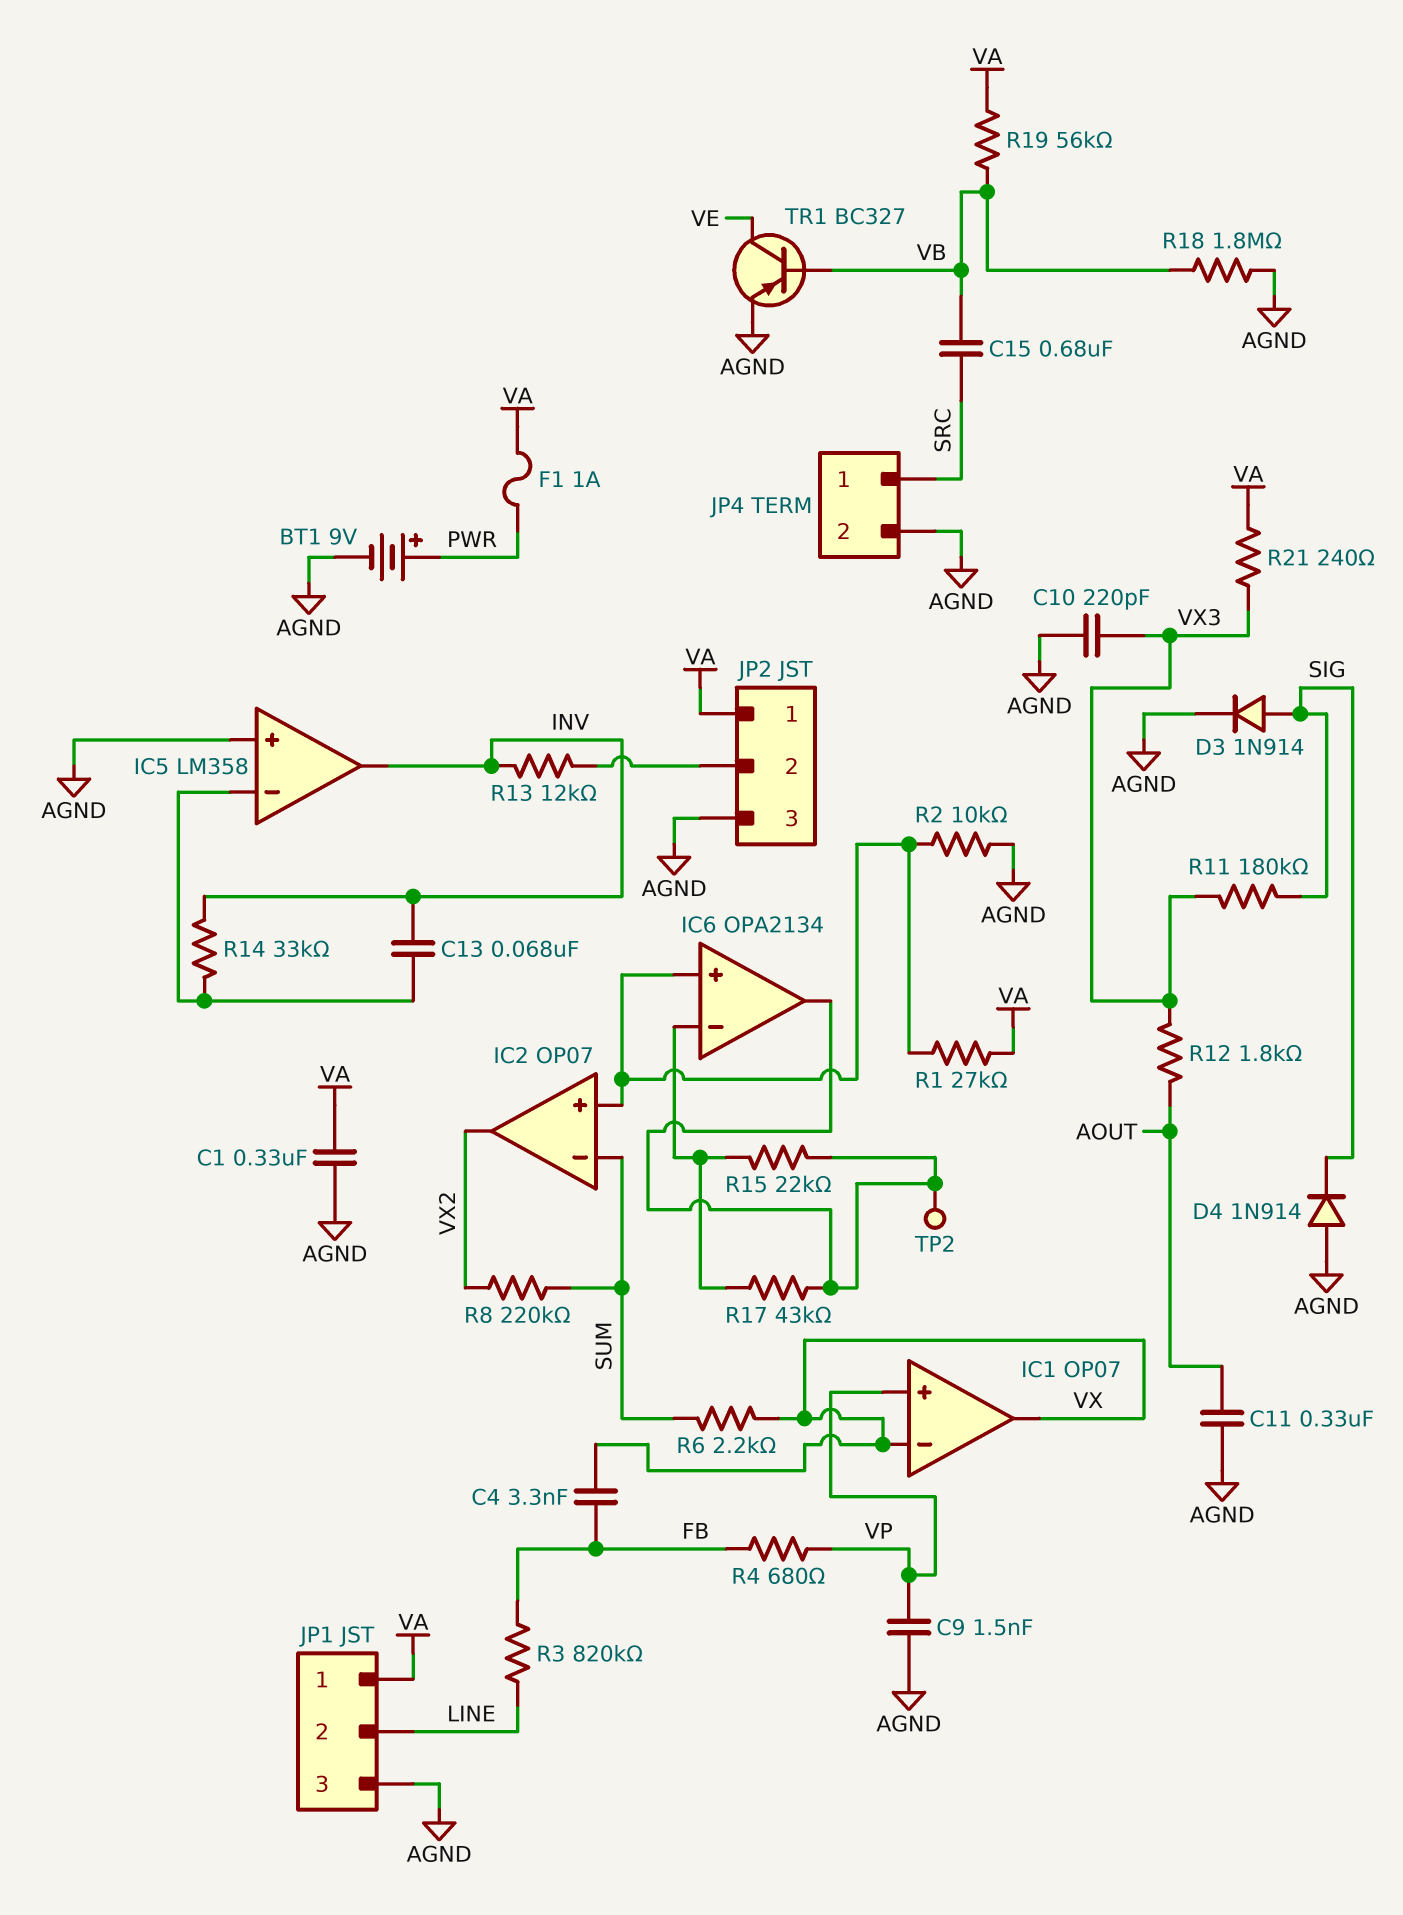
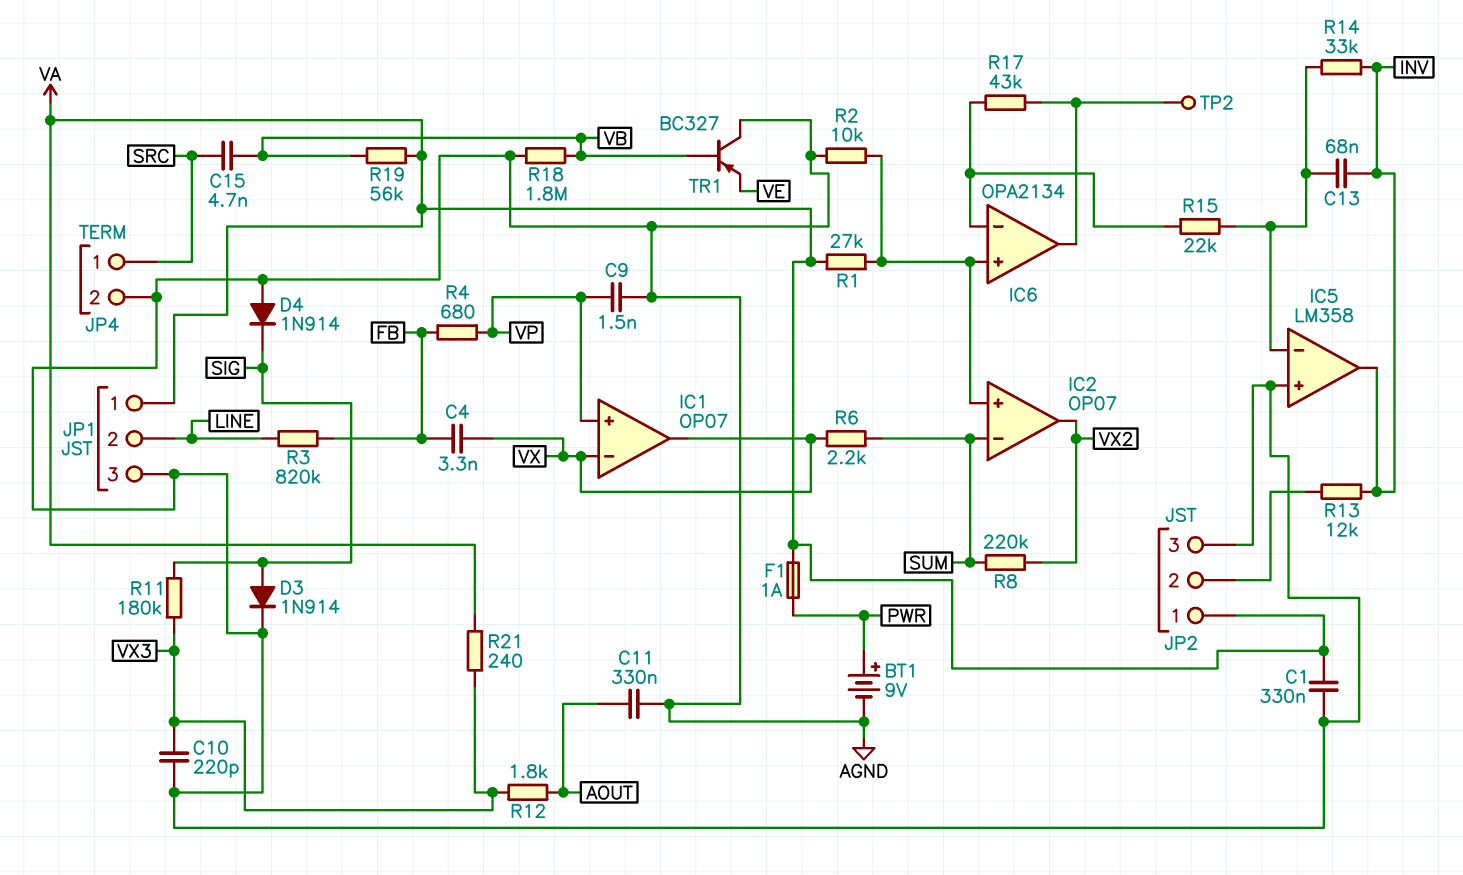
C15: 680nF (SRC, VB) -> 4.7nF (SRC, VB)
R15: 22k (IC6/in-, IC6/out) -> 22k (IC5/in-, IC6/in-)
TR1: PNP BC327 (B VB, C VE, E AGND) -> PNP BC327 (B VB, C AGND, E VE)

